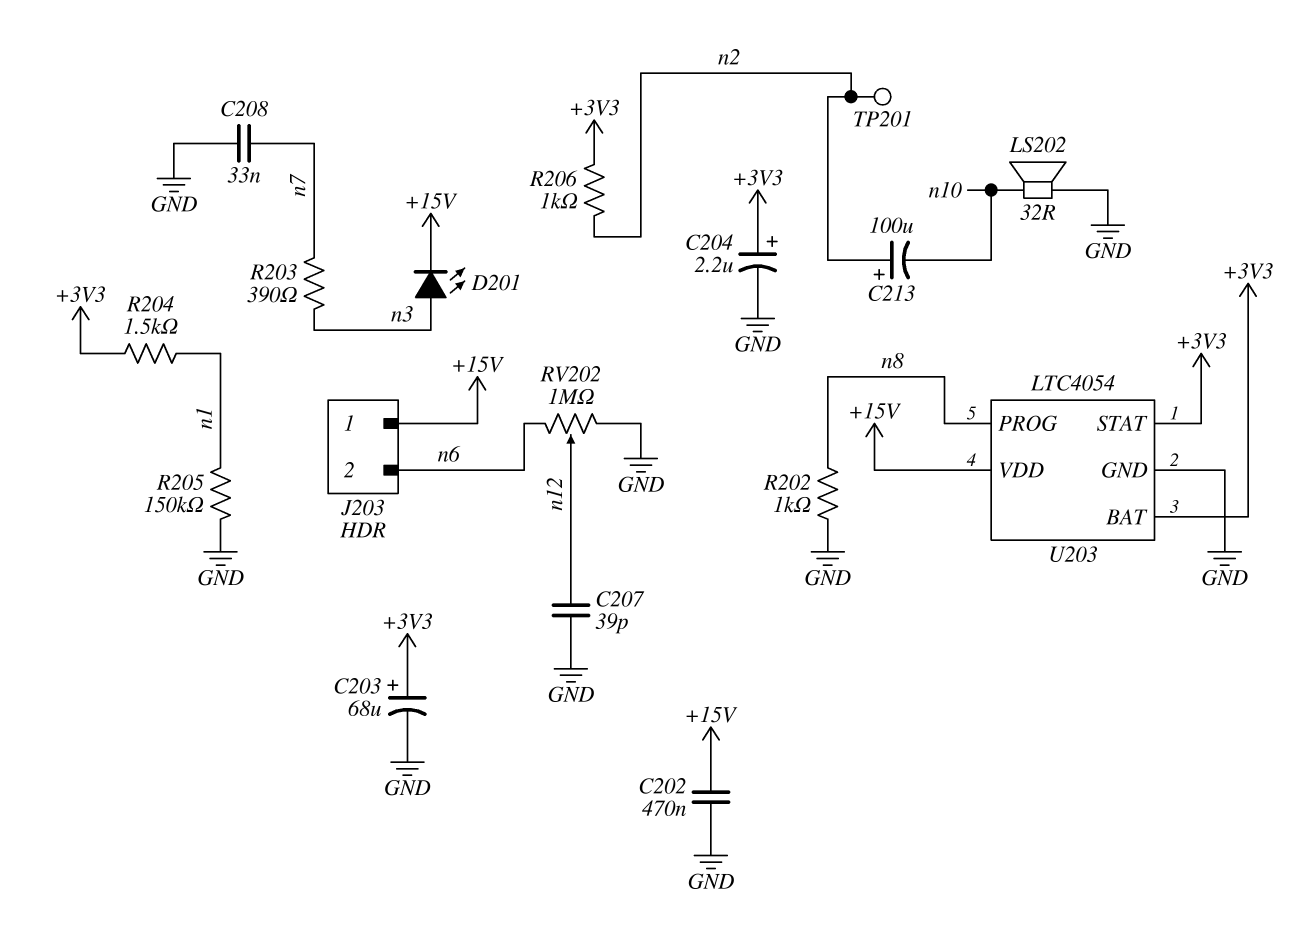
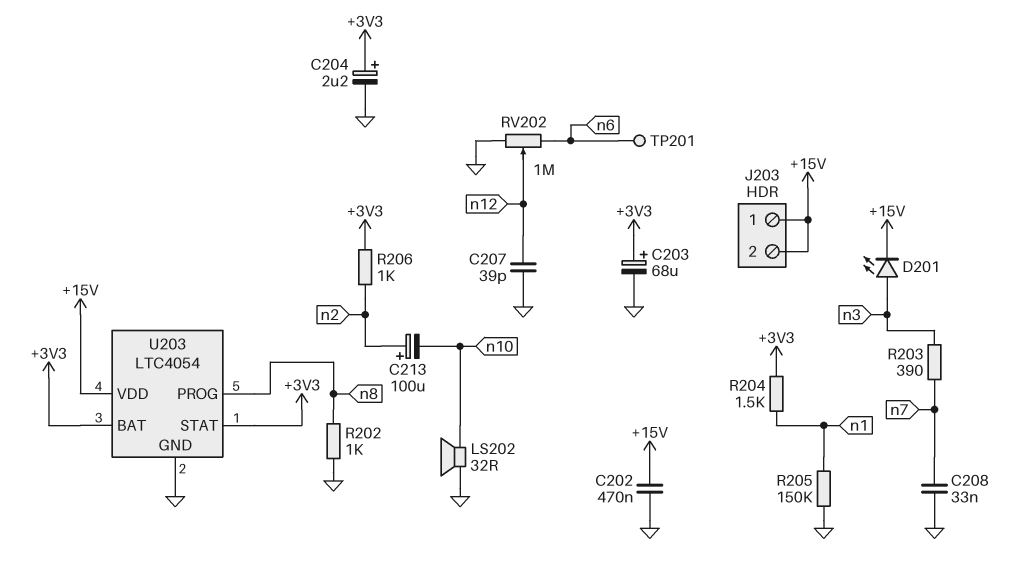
J203 pin 2: n6 -> +15V
TP201: test point (n2) -> test point (n6)

